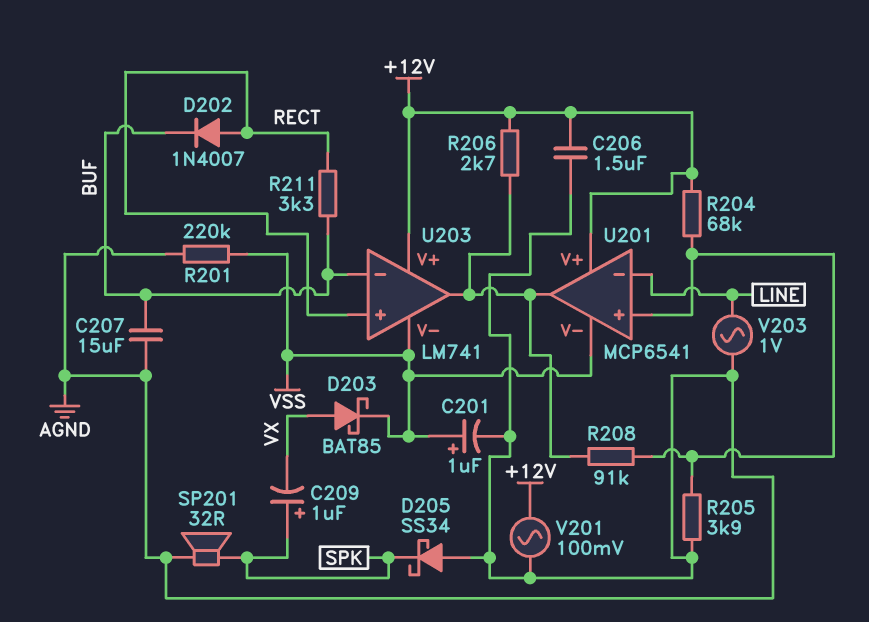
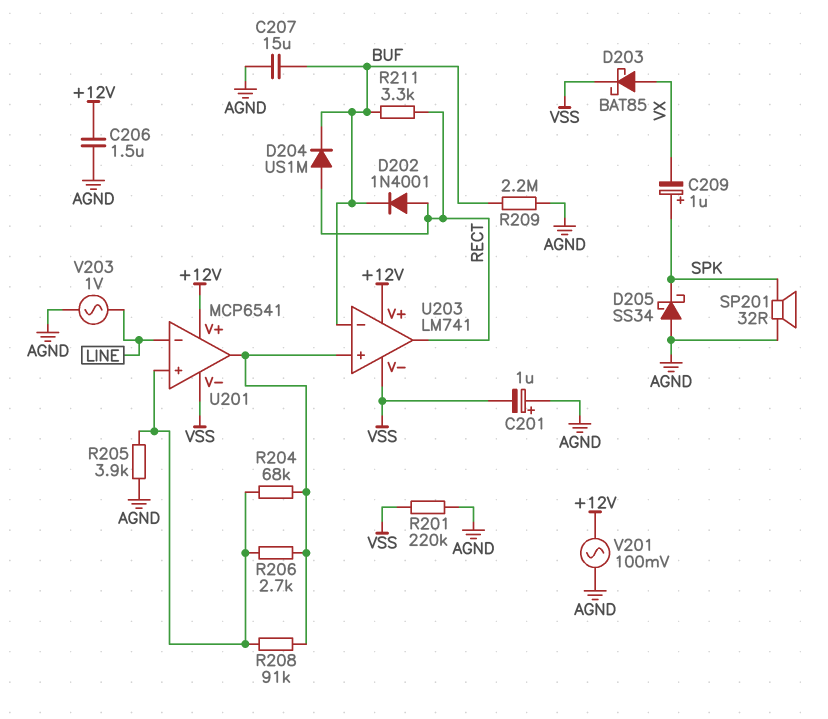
C201: 1uF (plus VSS, minus AGND) -> 1uF (plus AGND, minus VSS)
D202: diode 1N4007 (A RECT, K BUF) -> diode 1N4001 (A RECT, K BUF)
D204: none -> diode US1M (A RECT, K BUF)
R204: 68k (+12V, U201/in+) -> 68k (U201/in+, U201/out)
R206: 2.7k (+12V, U201/out) -> 2.7k (U201/in+, U201/out)
R209: none -> 2.2M (AGND, BUF)
U203 pin in+: RECT -> U201/out
U203 pin out: U201/out -> RECT

